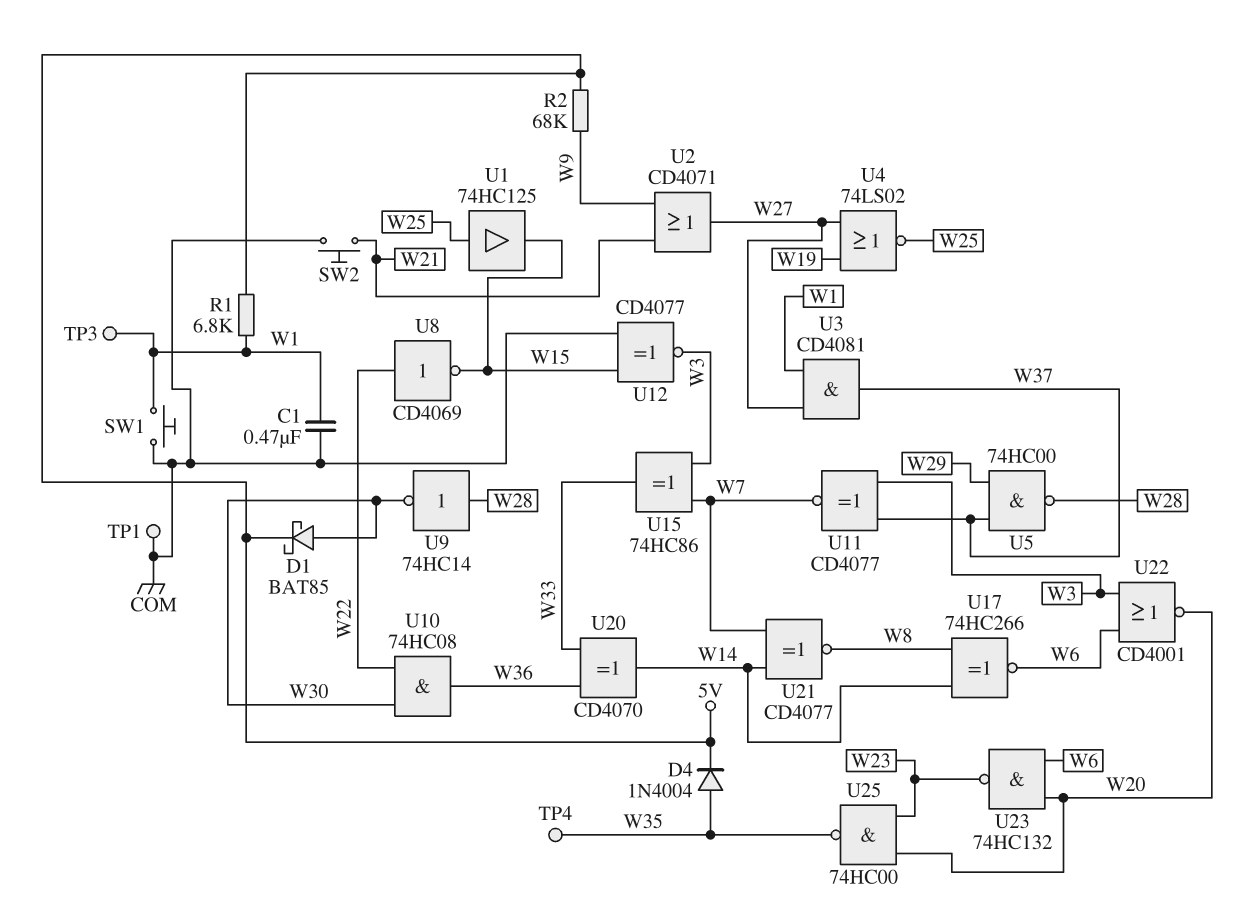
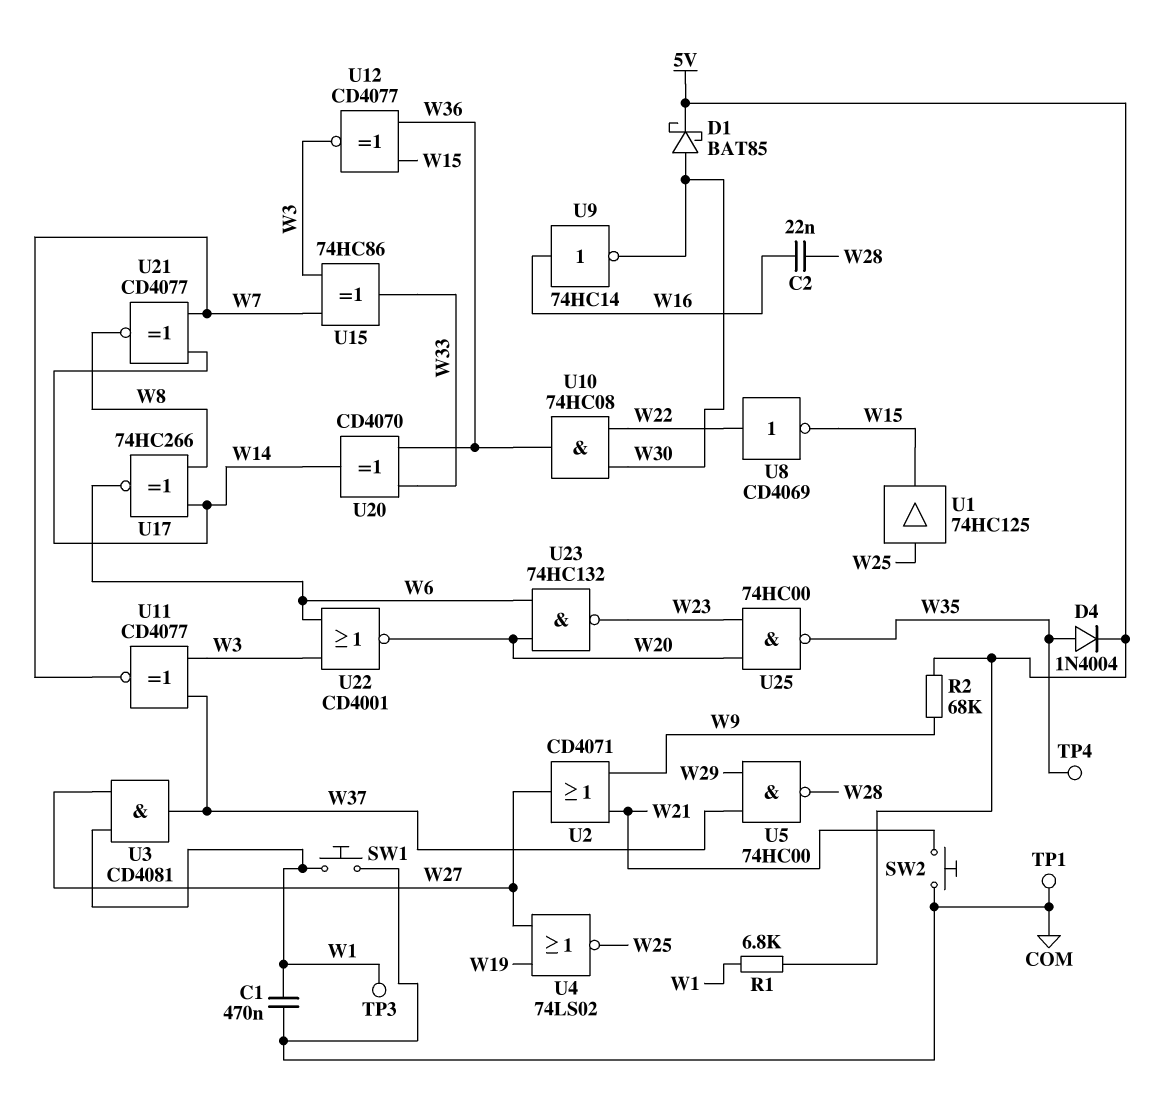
C2: none -> 22nF (W16, W28)
U9: NOT 74HC14 (in W28, out W30) -> NOT 74HC14 (in W16, out W30)
U12: XNOR CD4077 (in COM, in W15, out W3) -> XNOR CD4077 (in W15, in W36, out W3)

